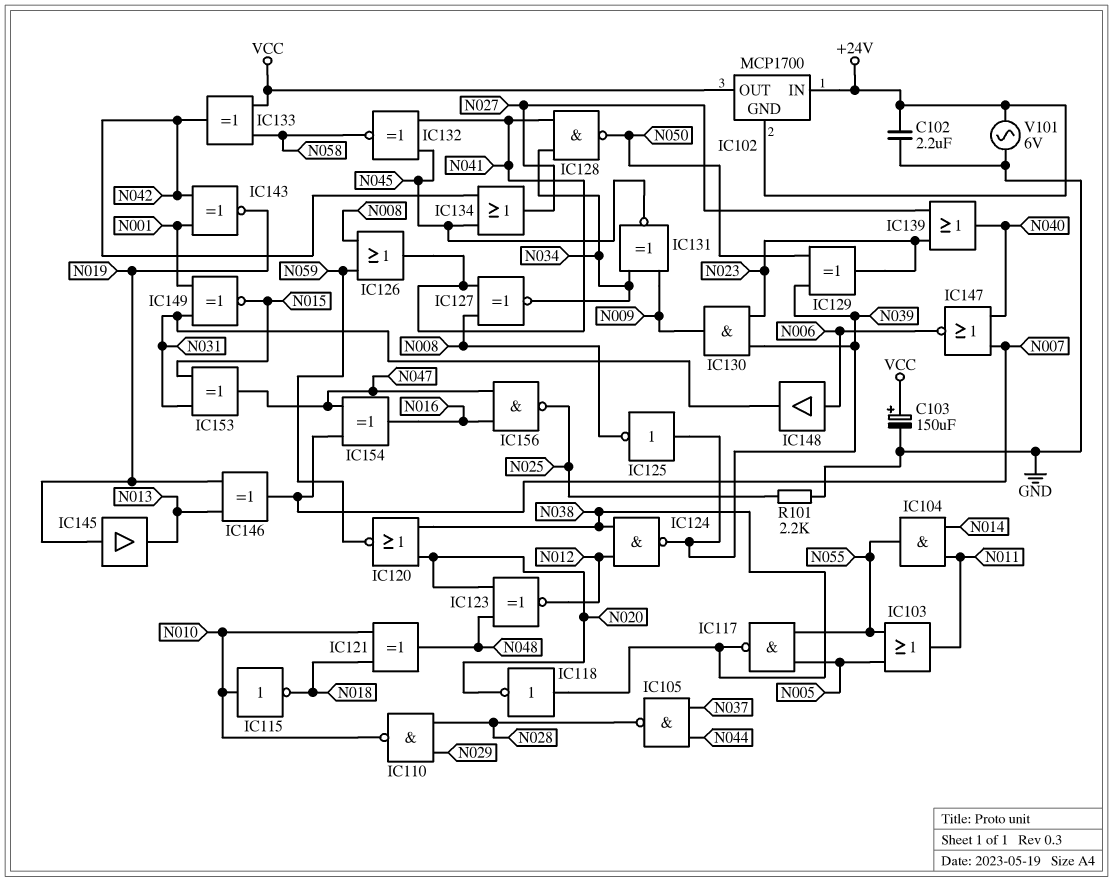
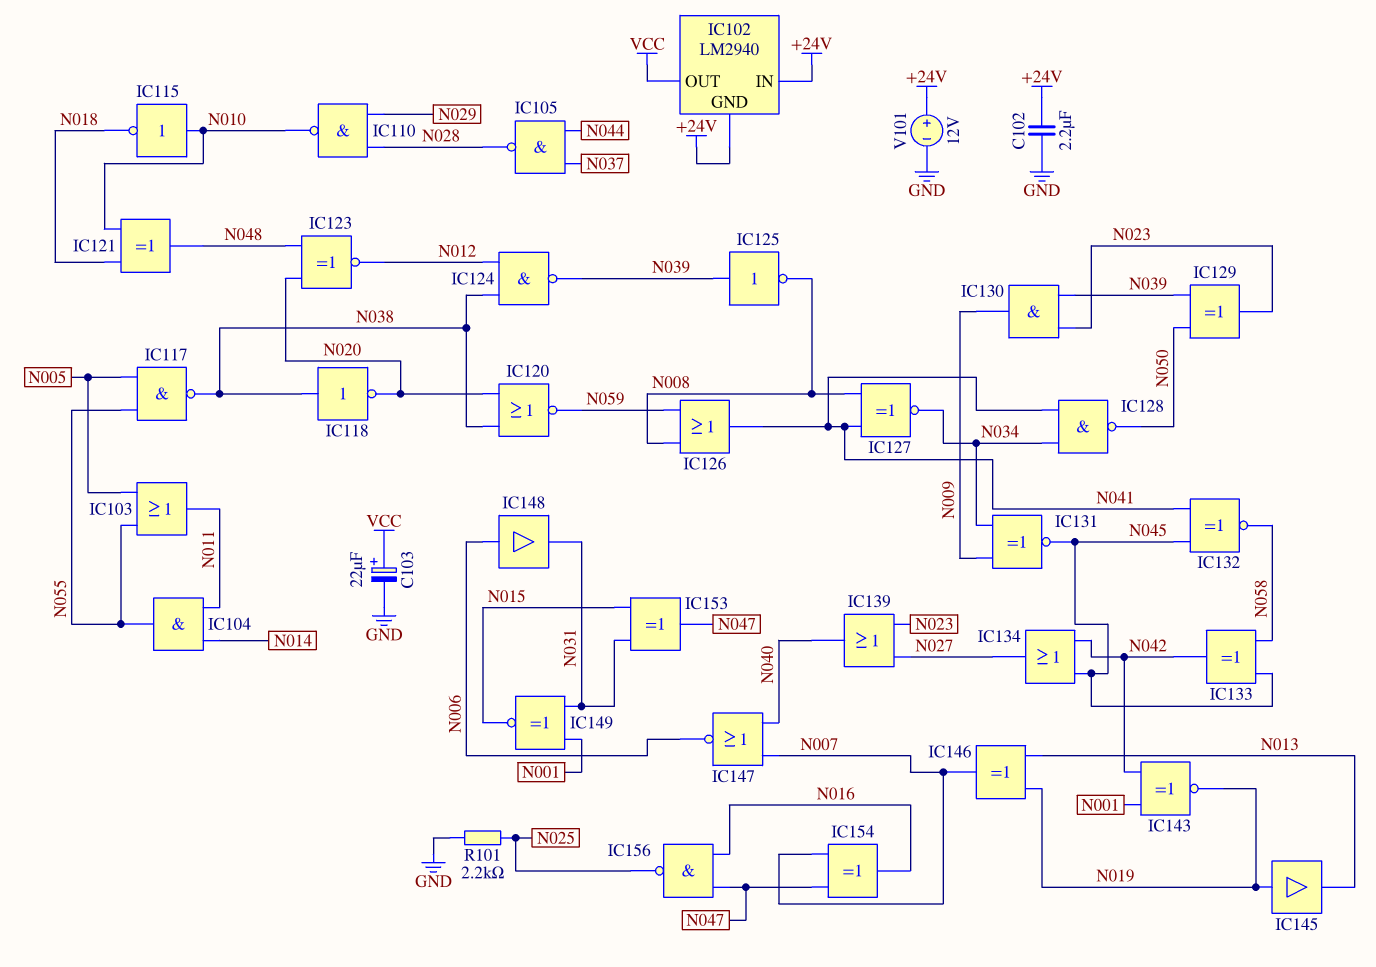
C103: 150uF (plus VCC, minus GND) -> 22uF (plus VCC, minus GND)
IC102: MCP1700 -> LM2940
IC133: XOR (in N058, in VCC, out N042) -> XOR (in N045, in N058, out N042)
V101: AC 6V (+24V, GND) -> 12V (plus +24V, minus GND)

